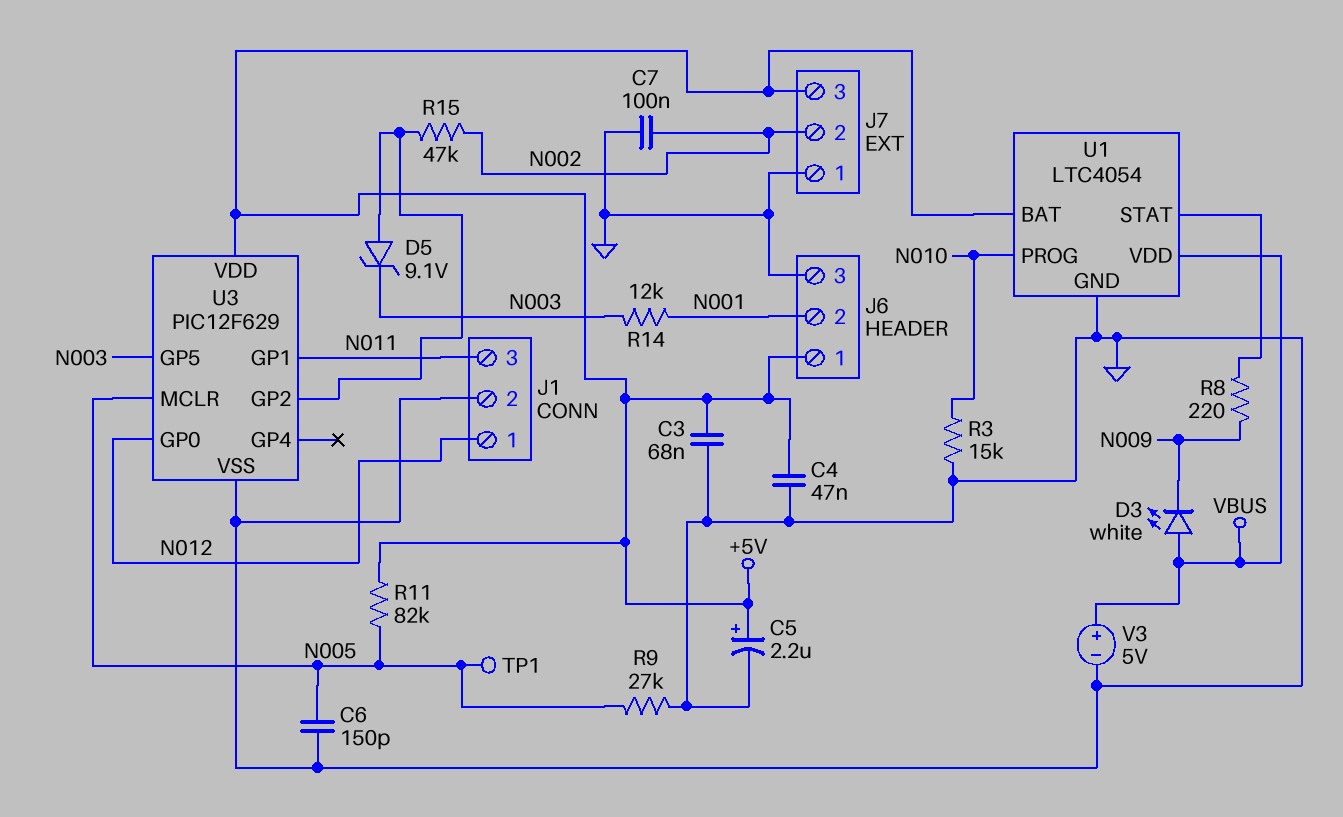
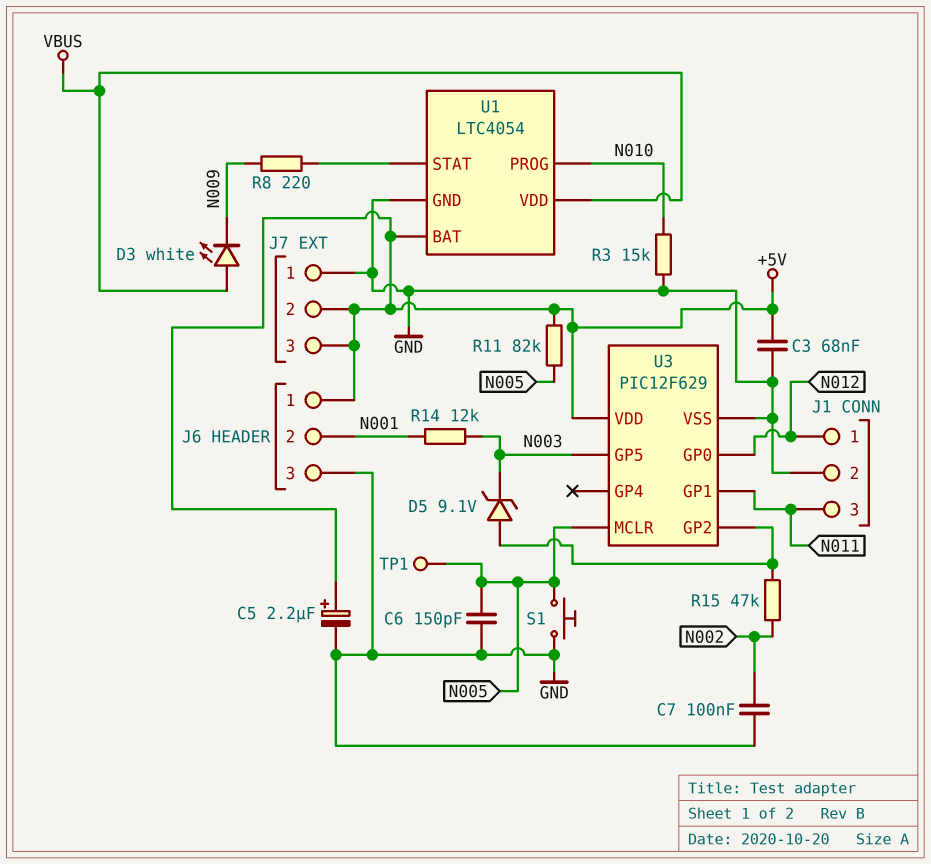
C4: 47nF (+5V, GND) -> none
J7 pin 2: N002 -> +5V
R9: 27k (GND, N005) -> none
S1: none -> button (GND, N005)
V3: 5V (plus VBUS, minus GND) -> none

